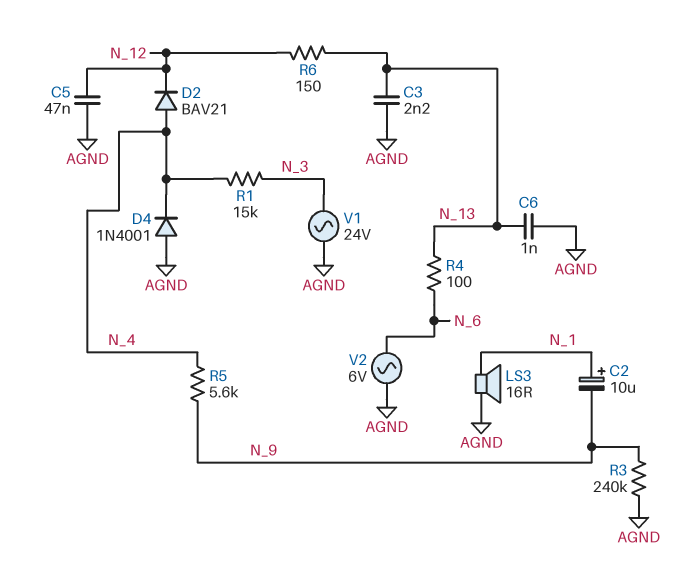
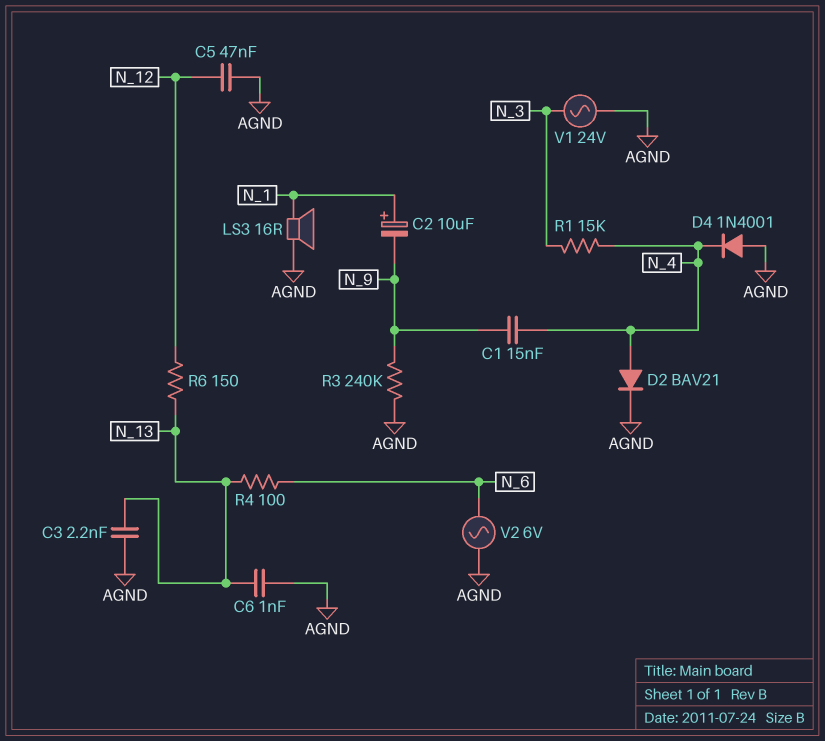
C1: none -> 15nF (N_4, N_9)
D2: diode BAV21 (A N_4, K N_12) -> diode BAV21 (A N_4, K AGND)
R5: 5.6k (N_4, N_9) -> none

